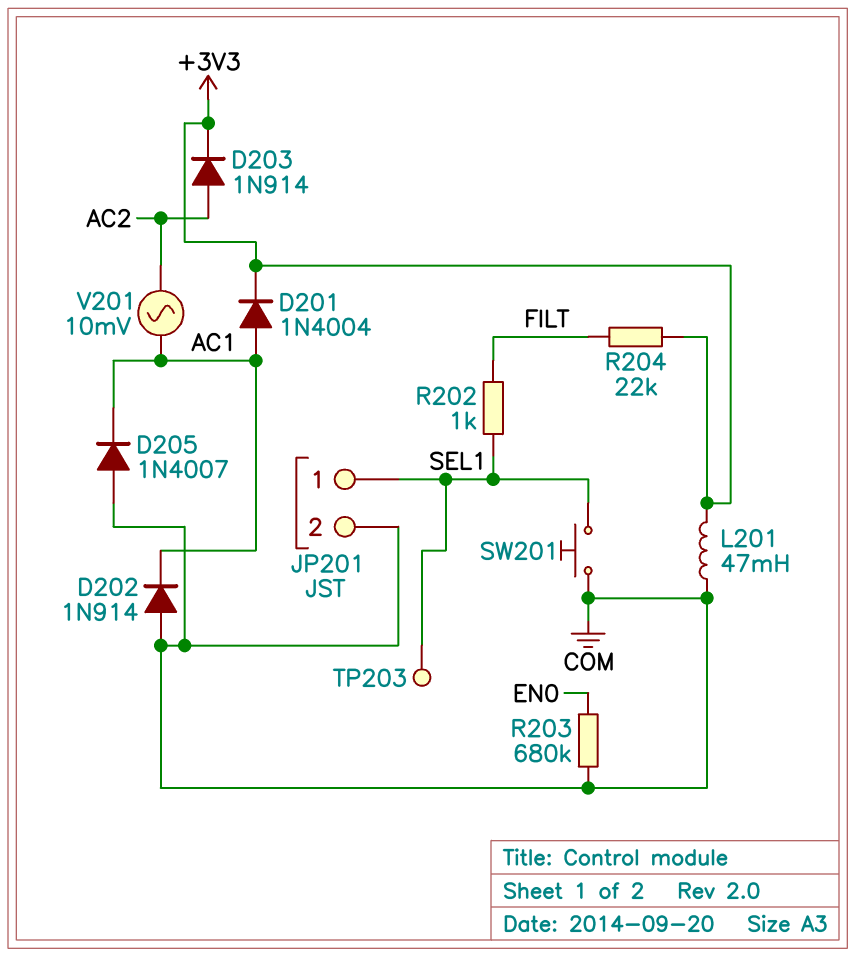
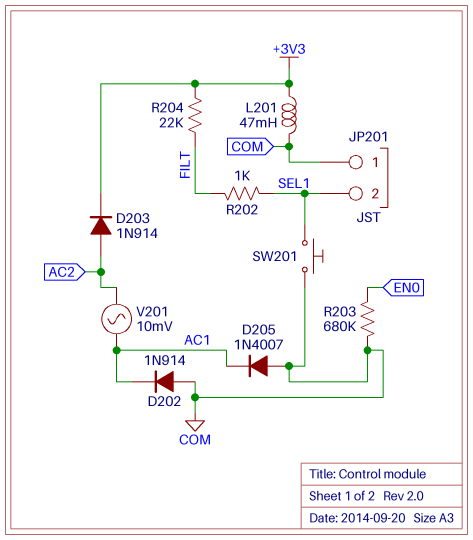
D201: diode 1N4004 (A AC1, K +3V3) -> none
JP201 pin 1: SEL1 -> COM
JP201 pin 2: COM -> SEL1
TP203: test point (SEL1) -> none

